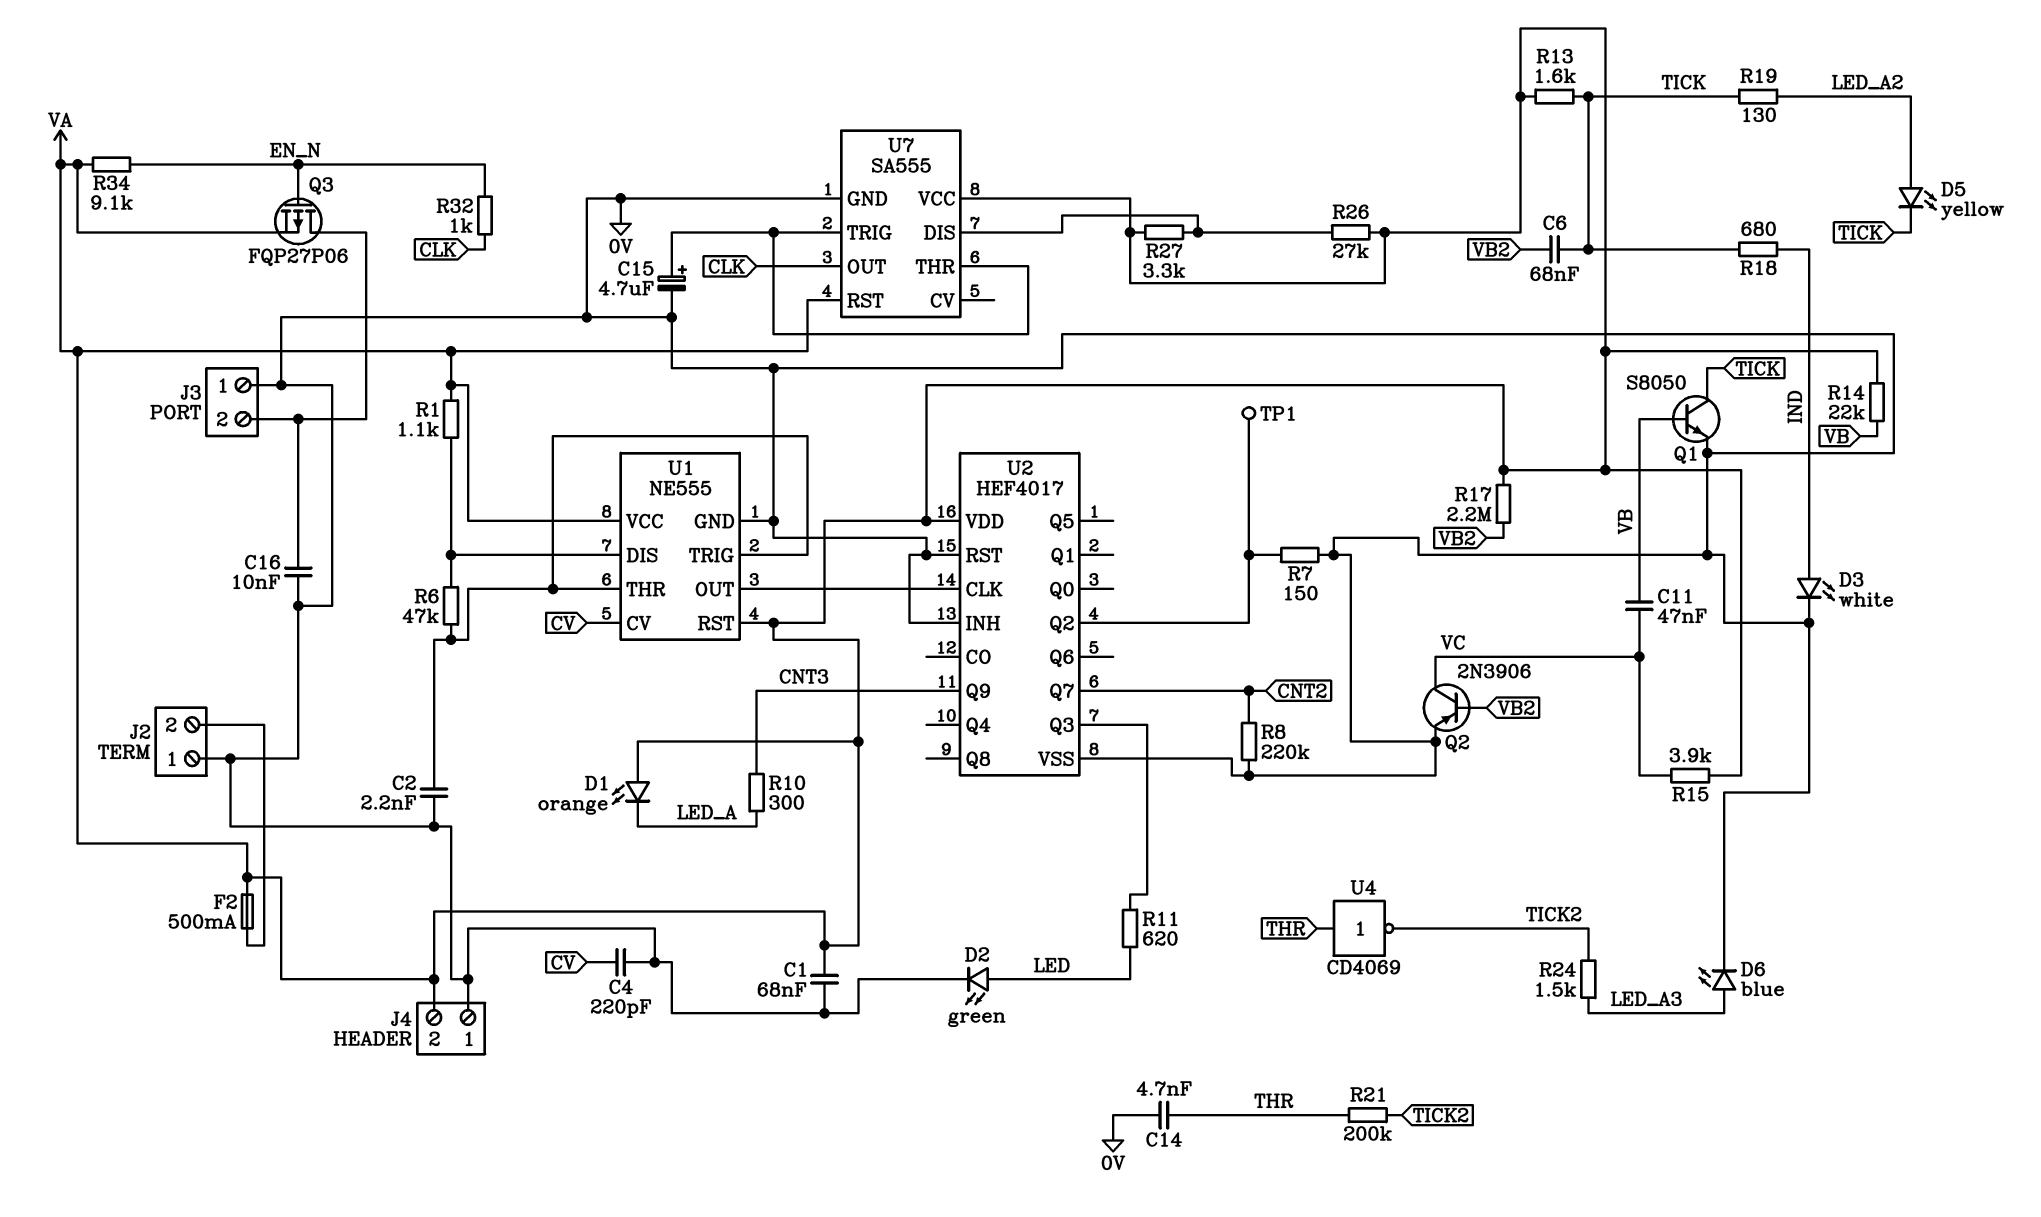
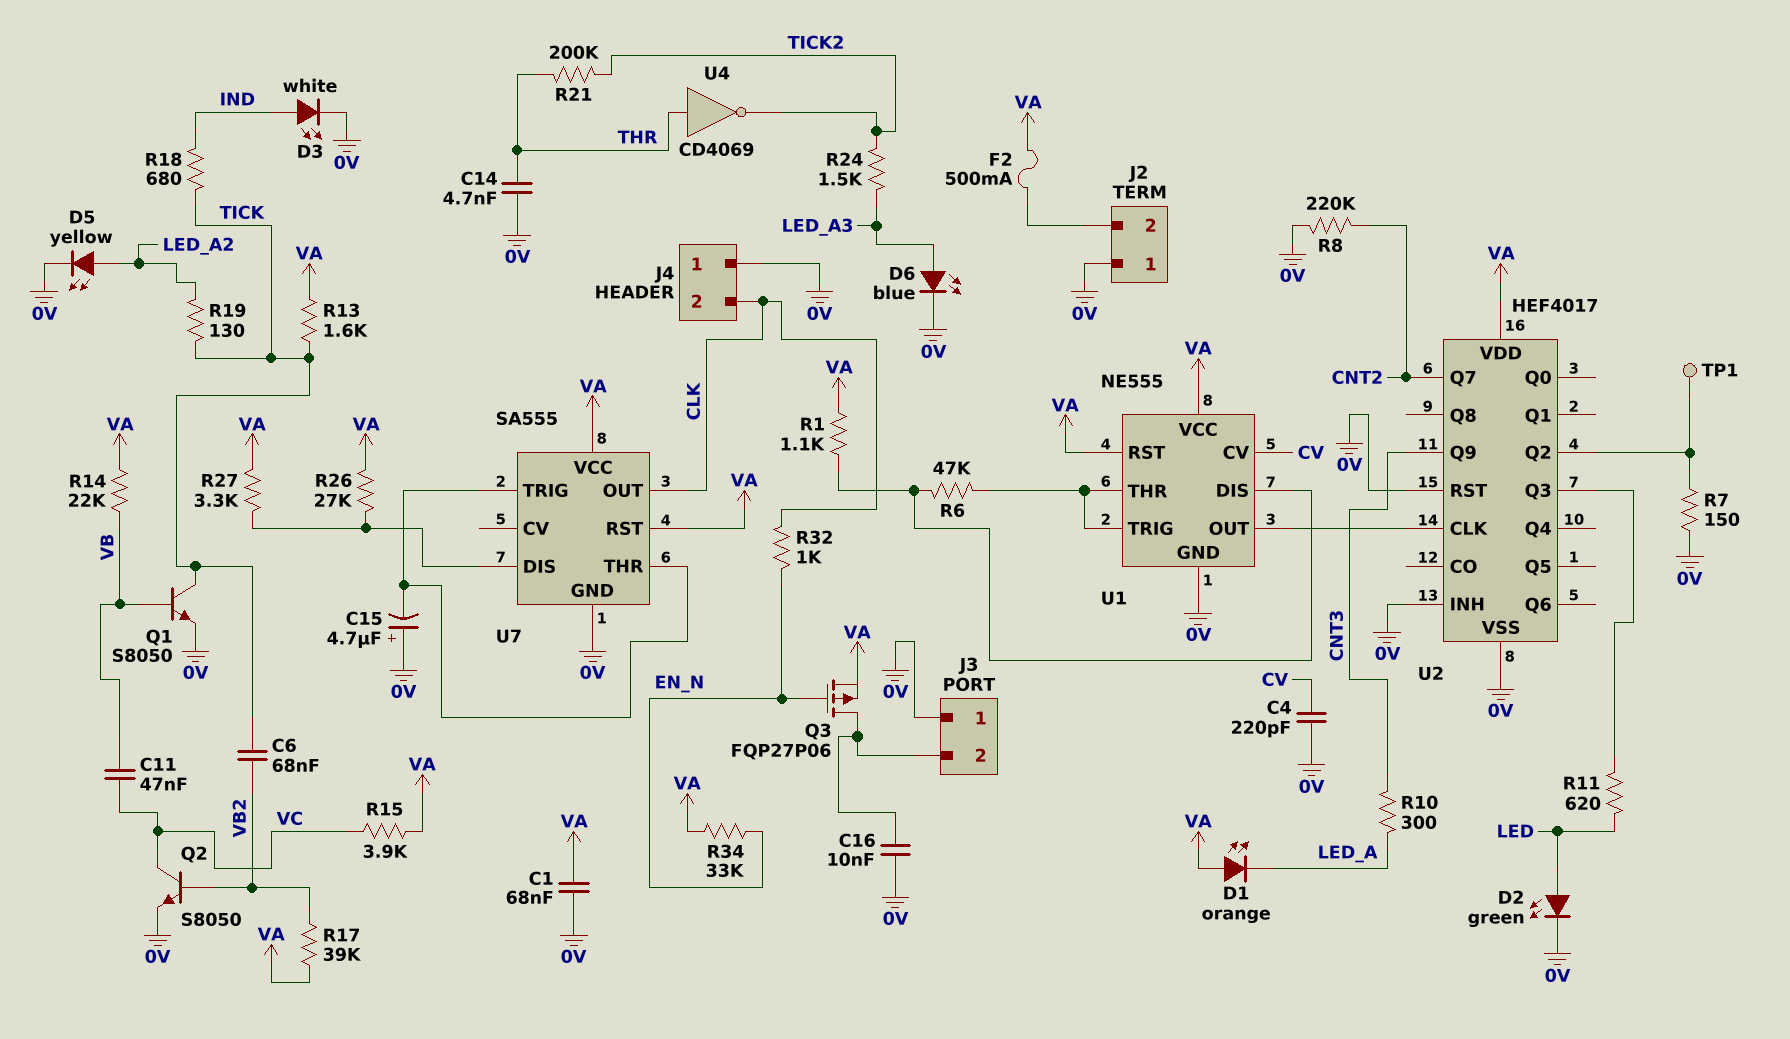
C2: 2.2nF (0V, U1/THR) -> none
C15: 4.7uF (plus U7/THR, minus 0V) -> 4.7uF (plus 0V, minus U7/THR)
D5: LED yellow (A LED_A2, K TICK) -> LED yellow (A LED_A2, K 0V)
J4 pin 2: VA -> CLK
Q2: PNP 2N3906 (B VB2, C VC, E 0V) -> NPN S8050 (B VB2, C VC, E 0V)
R17: 2.2M (VA, VB2) -> 39k (VA, VB2)
R34: 9.1k (EN_N, VA) -> 33k (EN_N, VA)

